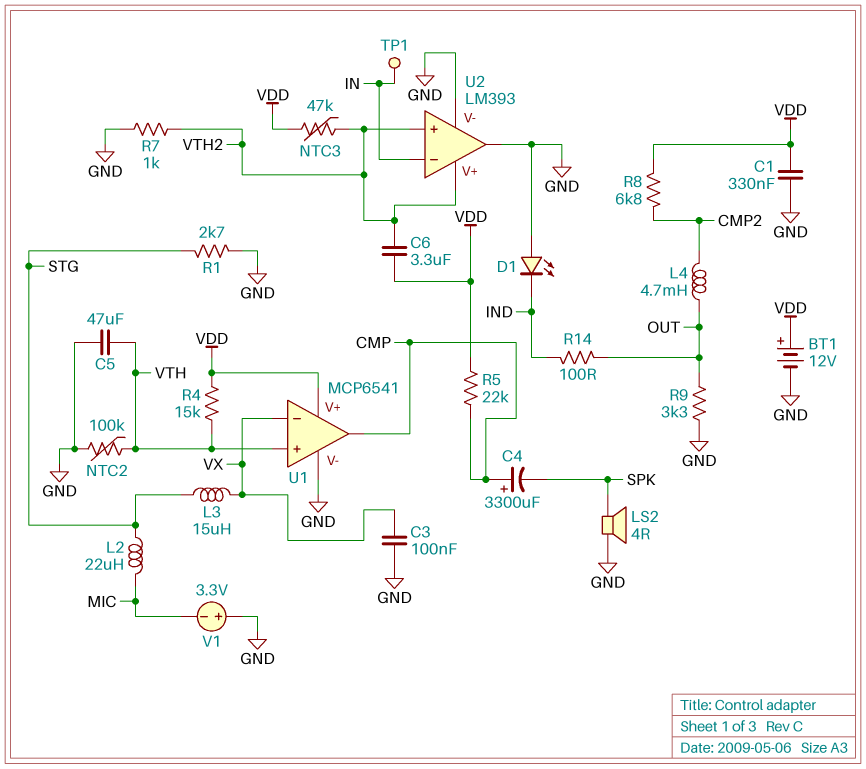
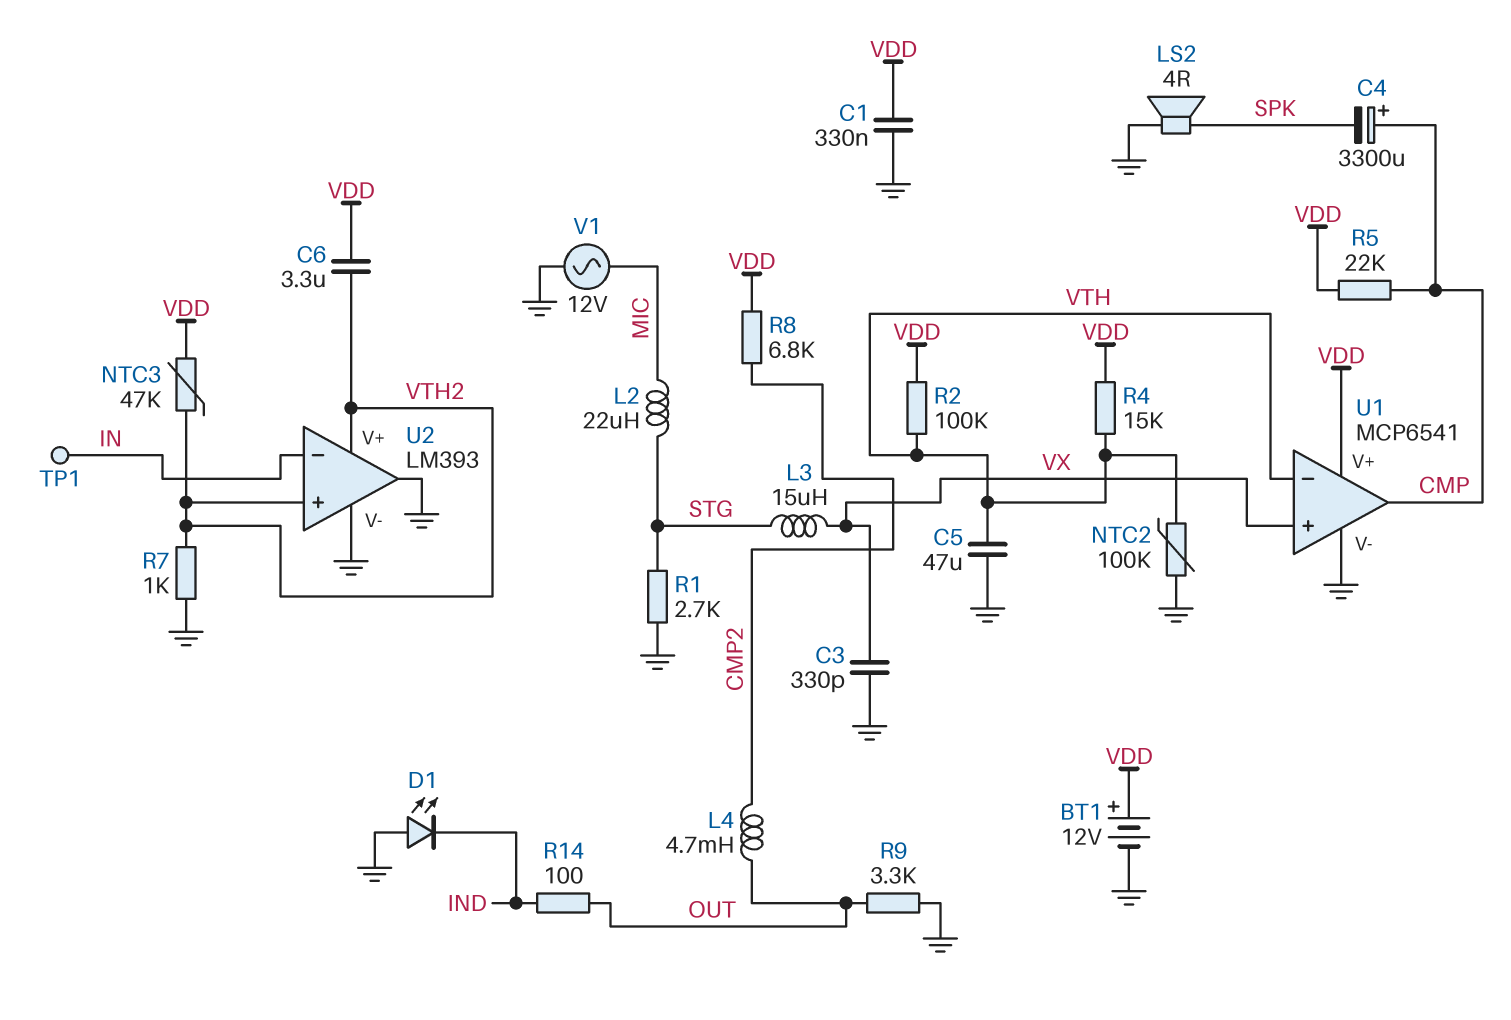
C3: 100nF (GND, VX) -> 330pF (GND, VX)
R2: none -> 100k (VDD, VTH)
U1 pin in+: VTH -> VX
U1 pin in-: VX -> VTH
V1: 3.3V (plus GND, minus MIC) -> AC 12V (GND, MIC)

